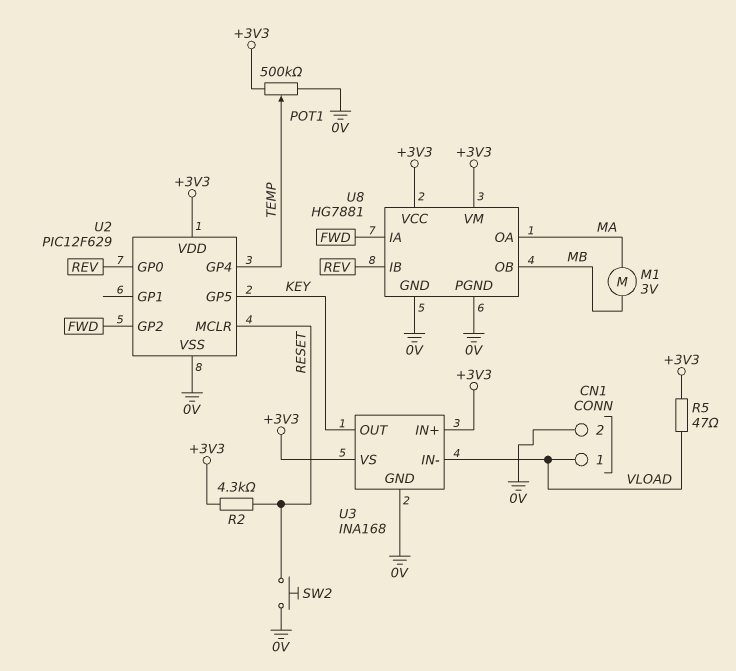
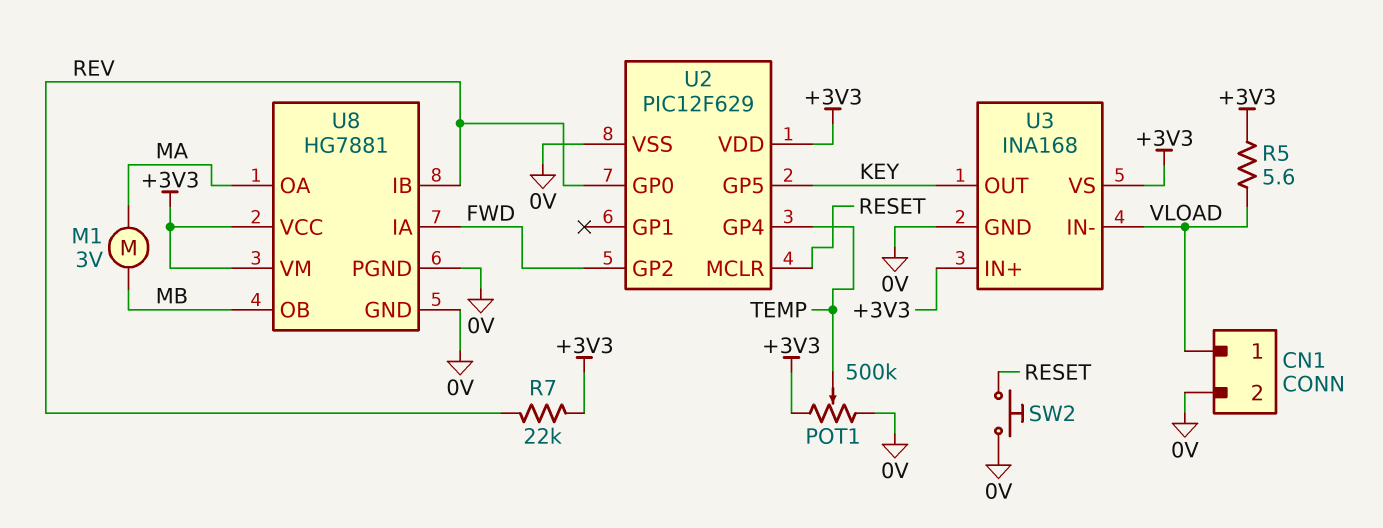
R2: 4.3k (+3V3, RESET) -> none
R5: 47 (+3V3, VLOAD) -> 5.6 (+3V3, VLOAD)
R7: none -> 22k (+3V3, REV)

